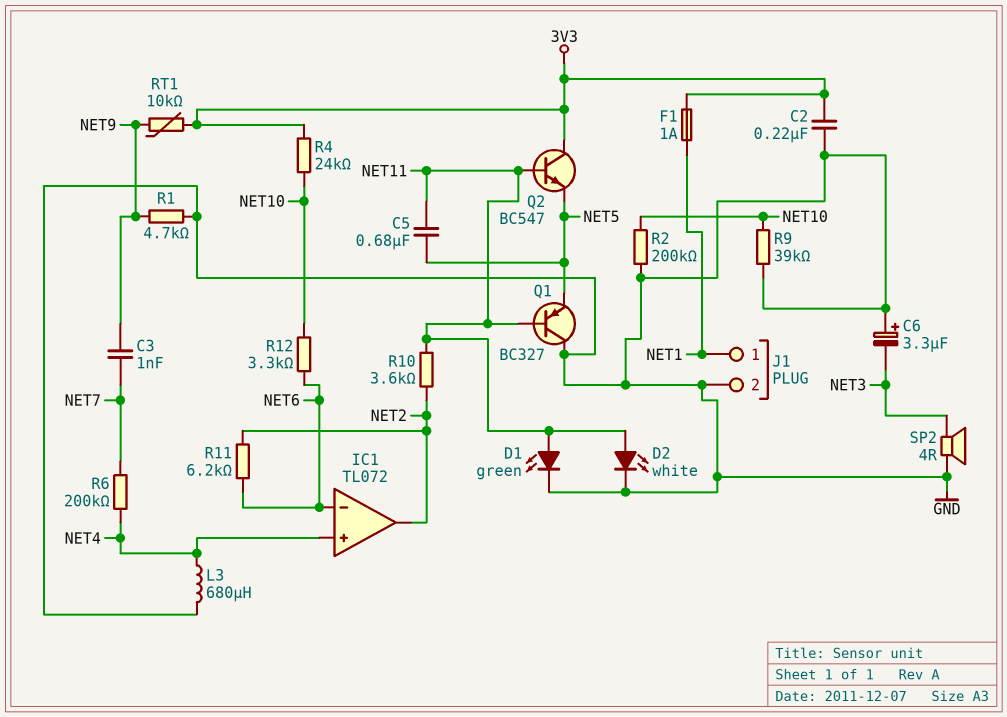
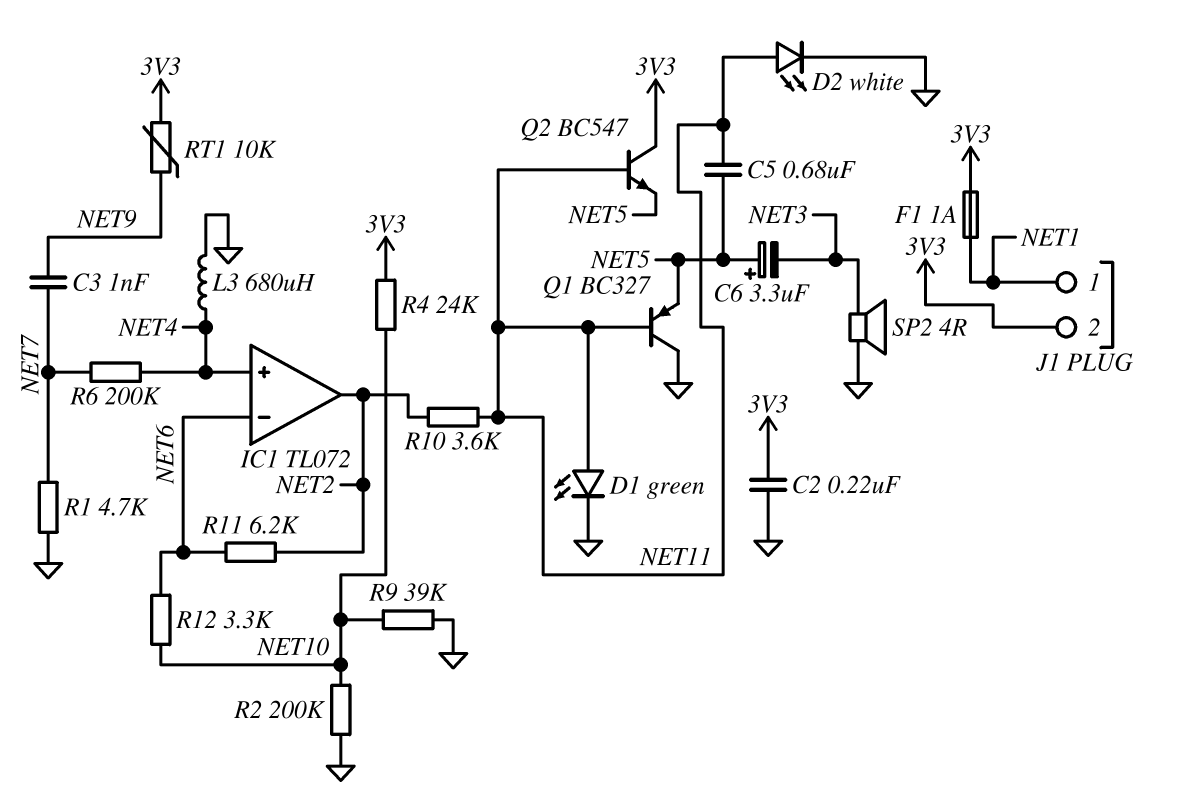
C6: 3.3uF (plus GND, minus NET3) -> 3.3uF (plus NET5, minus NET3)
J1 pin 2: GND -> 3V3
R1: 4.7k (GND, NET9) -> 4.7k (GND, NET7)

